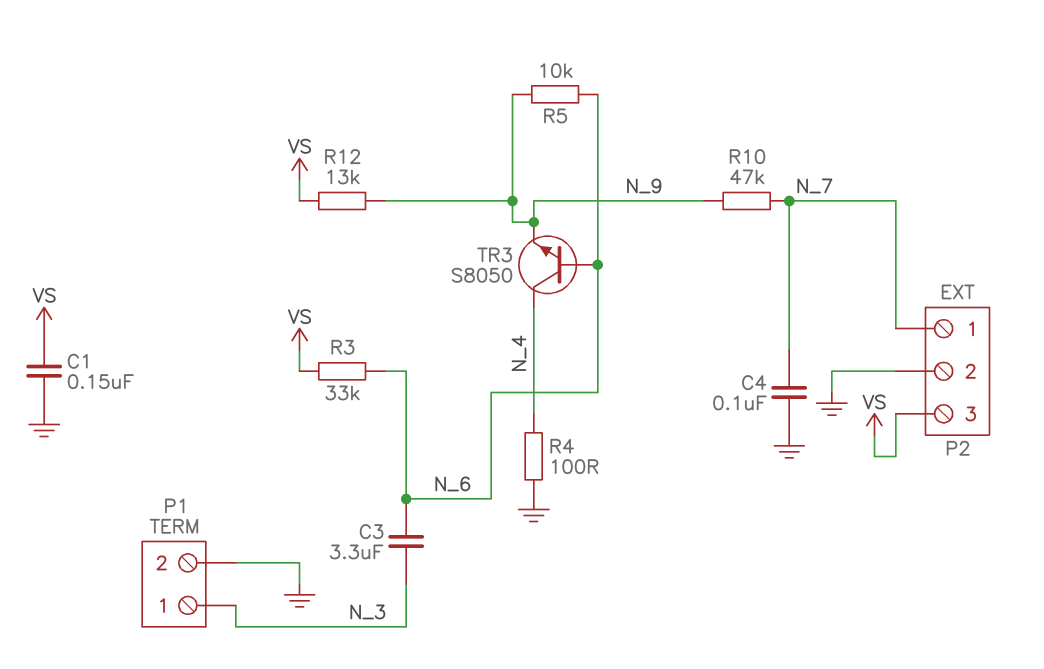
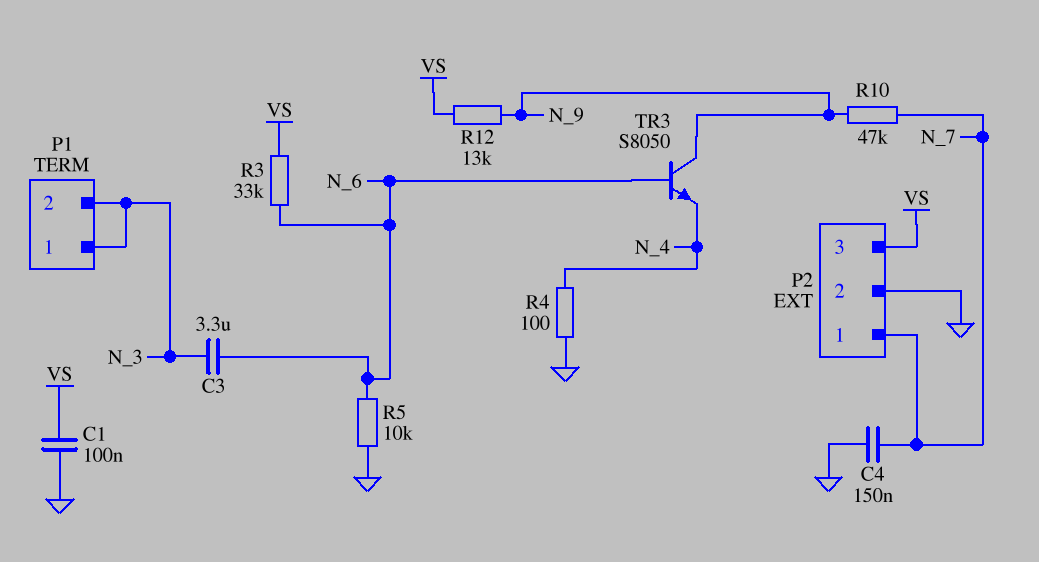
C1: 150nF (GND, VS) -> 100nF (GND, VS)
C4: 100nF (GND, N_7) -> 150nF (GND, N_7)
P1 pin 2: GND -> N_3
R5: 10k (N_6, N_9) -> 10k (GND, N_6)
TR3: NPN S8050 (B N_6, C N_4, E N_9) -> NPN S8050 (B N_6, C N_9, E N_4)

